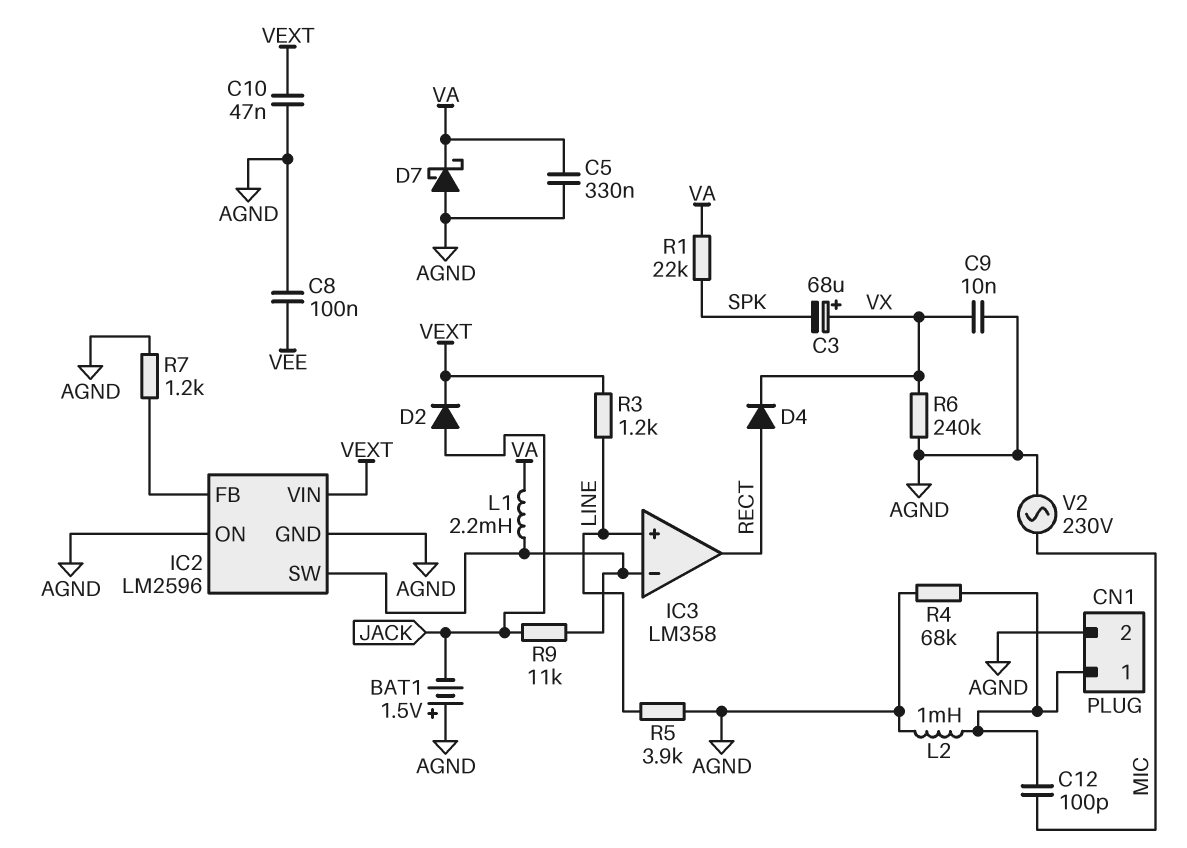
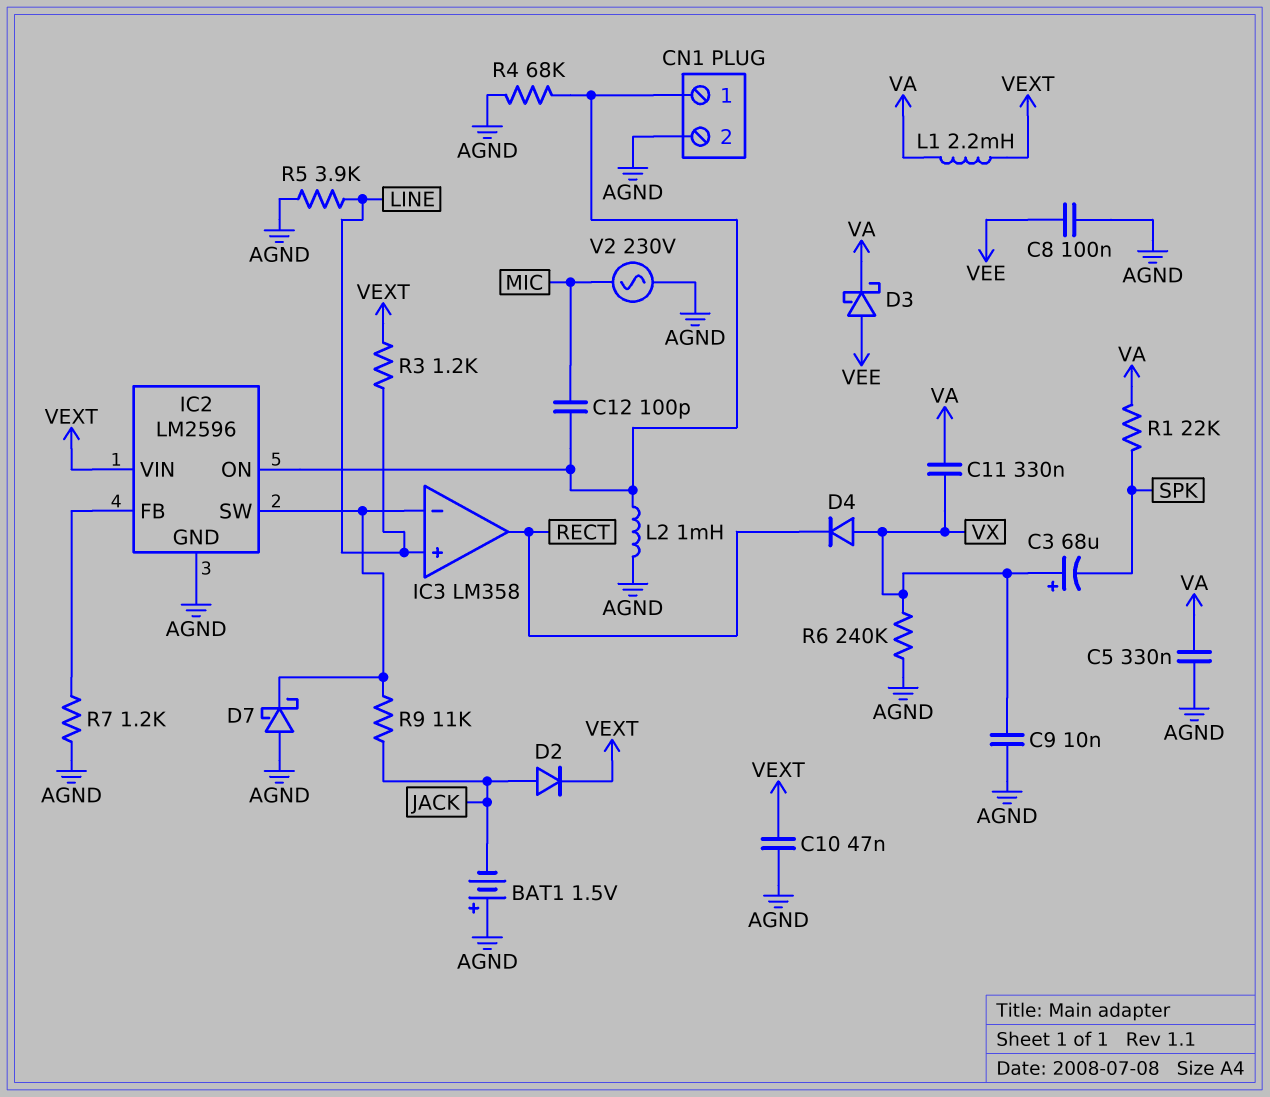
C11: none -> 330nF (VA, VX)
D3: none -> schottky (A VEE, K VA)
D4: diode (A RECT, K VX) -> diode (A VX, K RECT)
D7: schottky (A AGND, K VA) -> schottky (A AGND, K IC2/SW)
IC2 pin ON: AGND -> CN1/1
L1: 2.2mH (IC2/SW, VA) -> 2.2mH (VA, VEXT)

